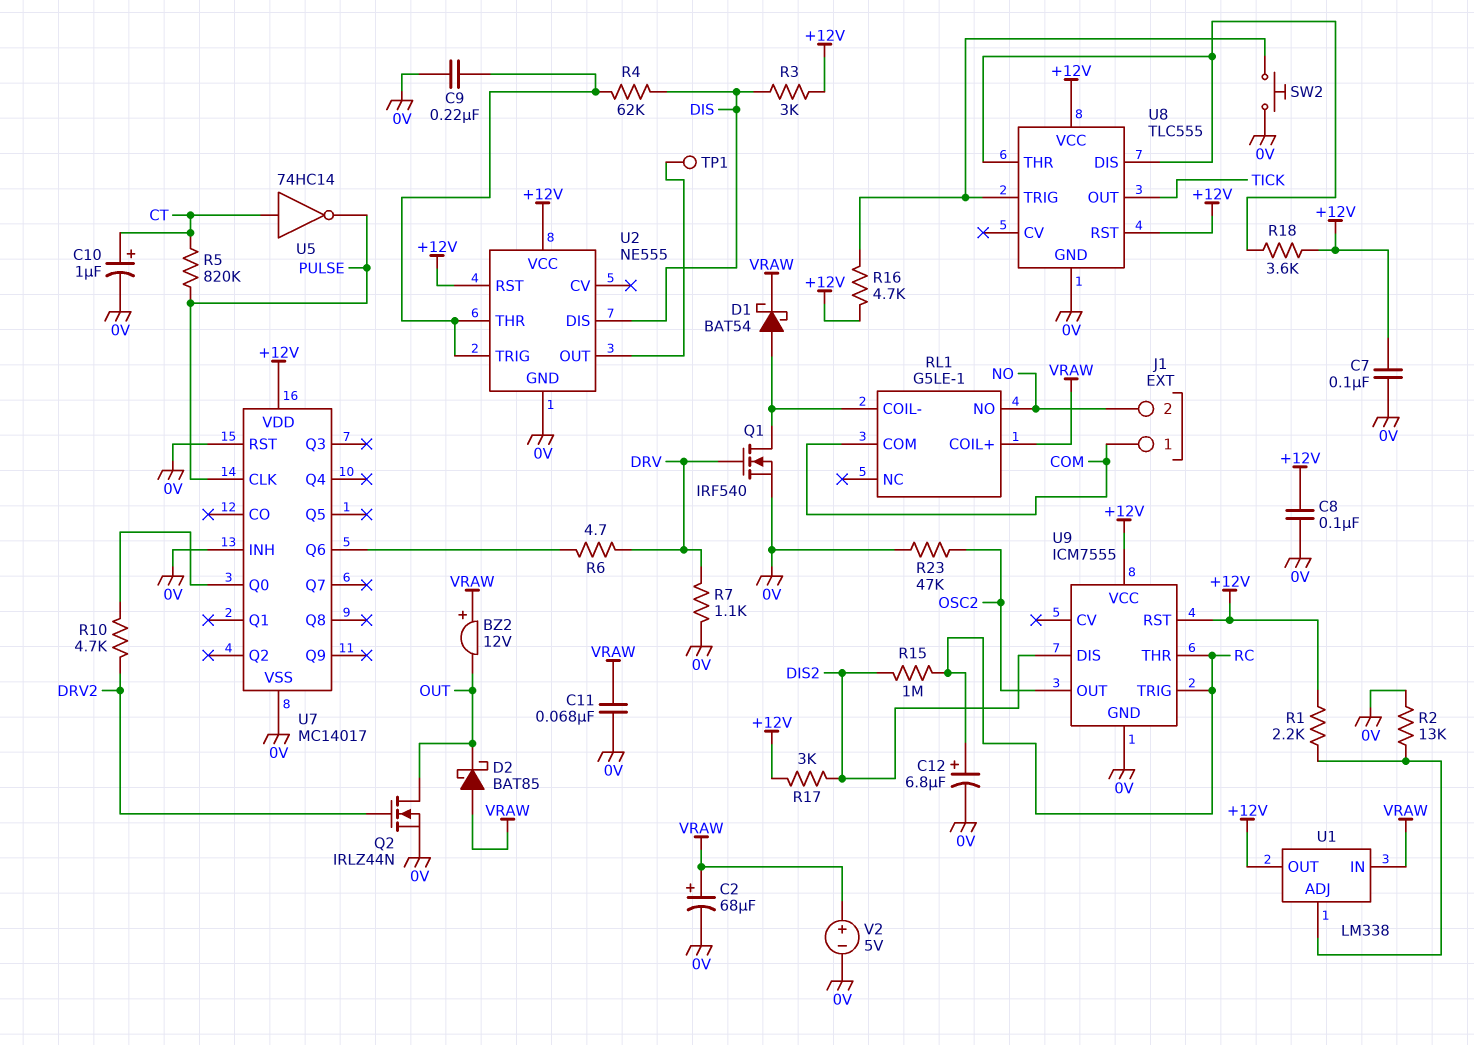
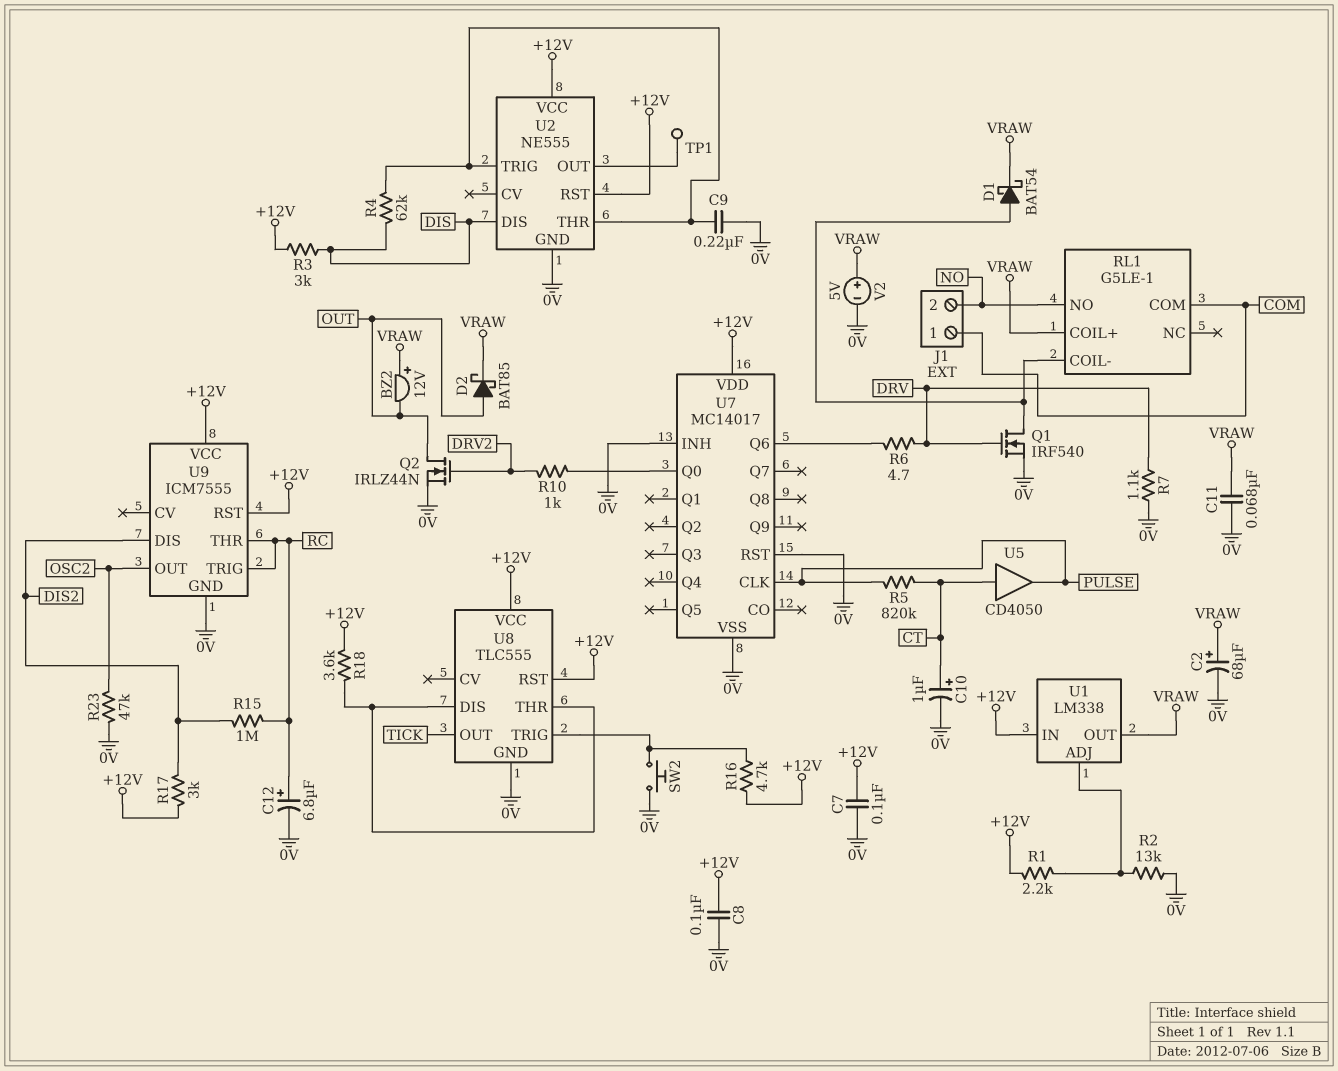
D2: schottky BAT85 (A VRAW, K OUT) -> schottky BAT85 (A OUT, K VRAW)
R10: 4.7k (DRV2, U7/Q0) -> 1k (DRV2, U7/Q0)
U1 pin IN: VRAW -> +12V
U1 pin OUT: +12V -> VRAW
U5: NOT 74HC14 (in CT, out PULSE) -> buffer CD4050 (in CT, out PULSE)

